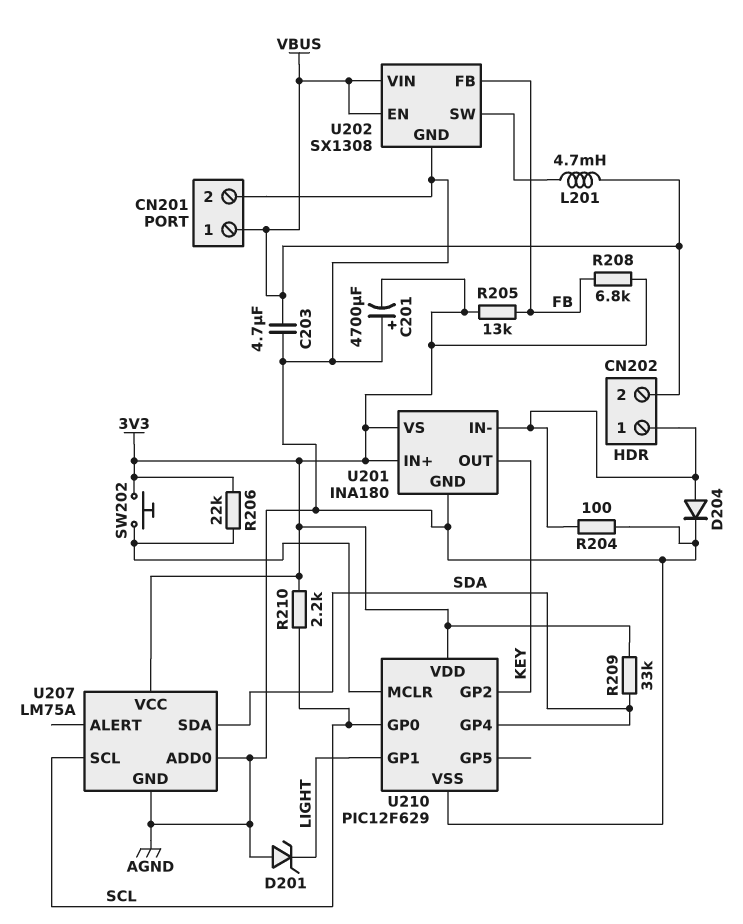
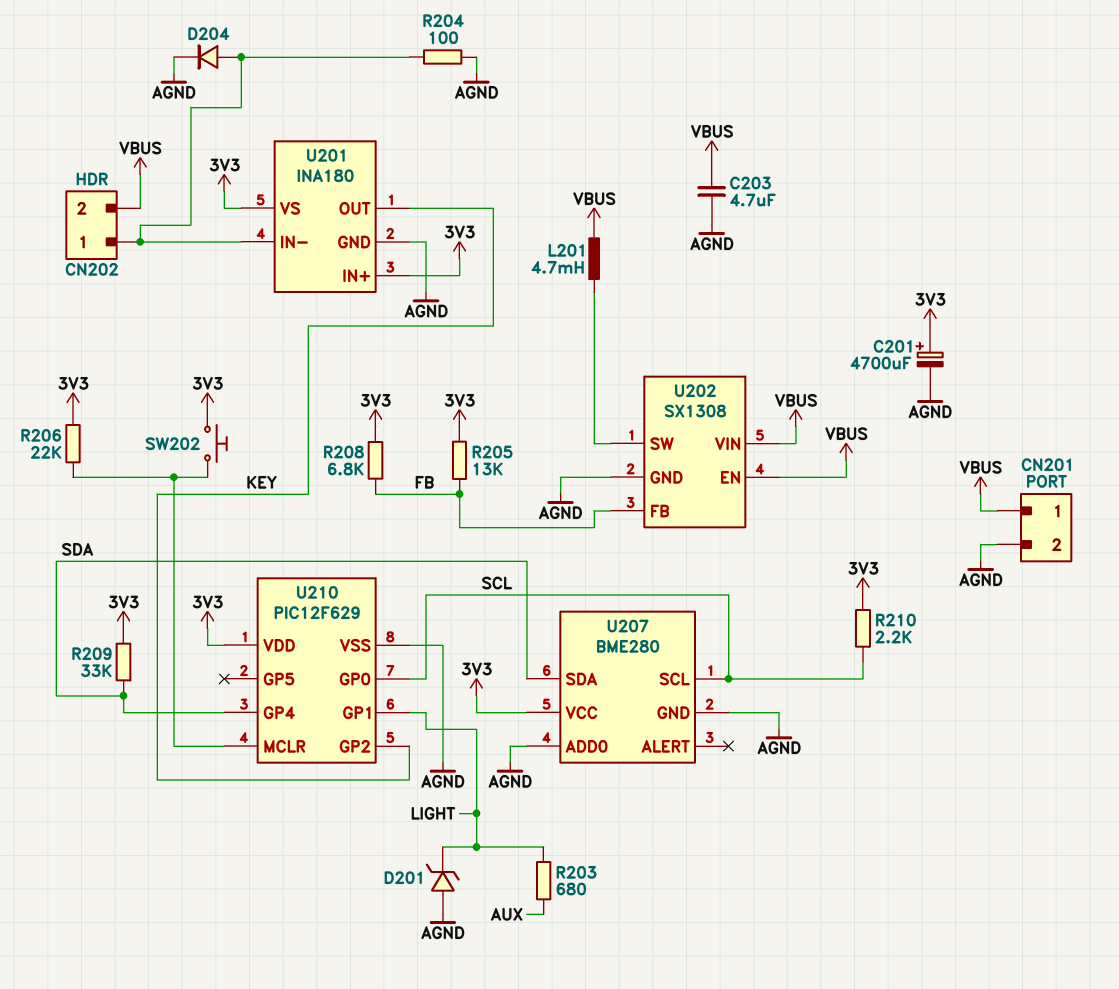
C201: 4700uF (plus AGND, minus 3V3) -> 4700uF (plus 3V3, minus AGND)
R203: none -> 680 (AUX, LIGHT)
U207: LM75A -> BME280

